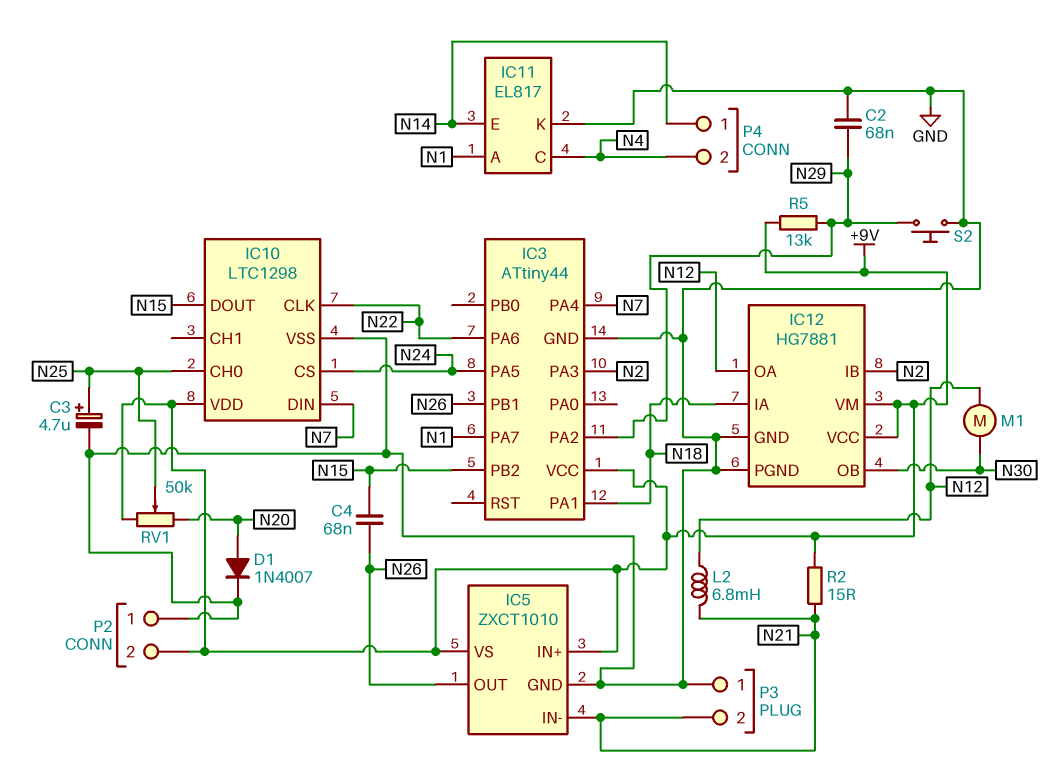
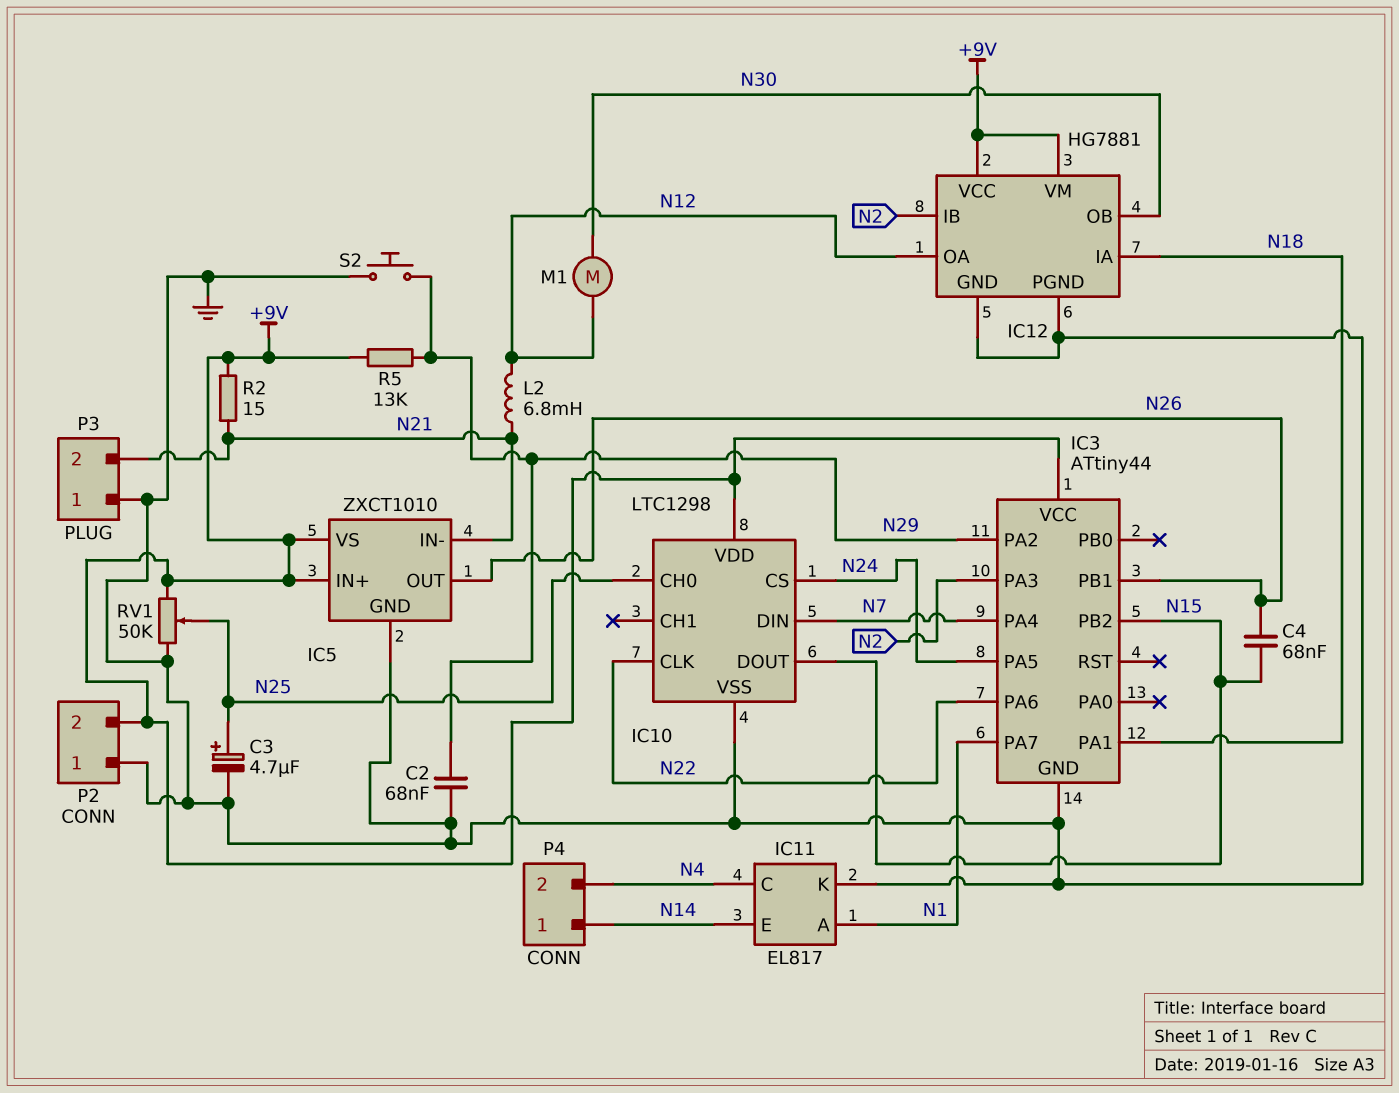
D1: diode 1N4007 (A N20, K GND) -> none
RV1: 50k (+9V, N20, wiper N25) -> 50k (+9V, GND, wiper N25)

